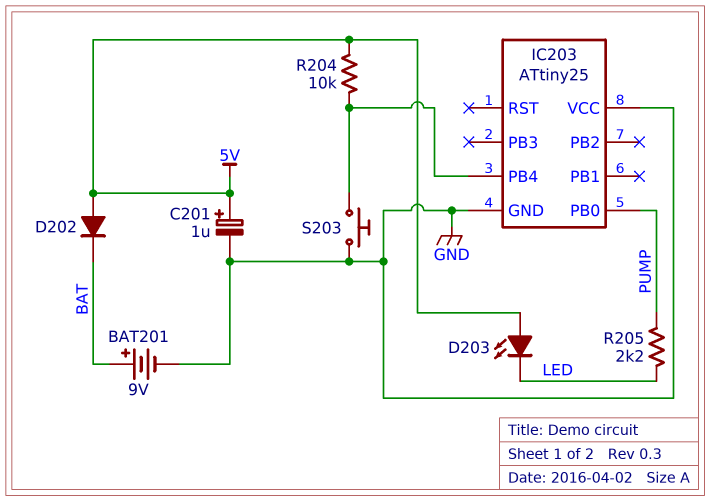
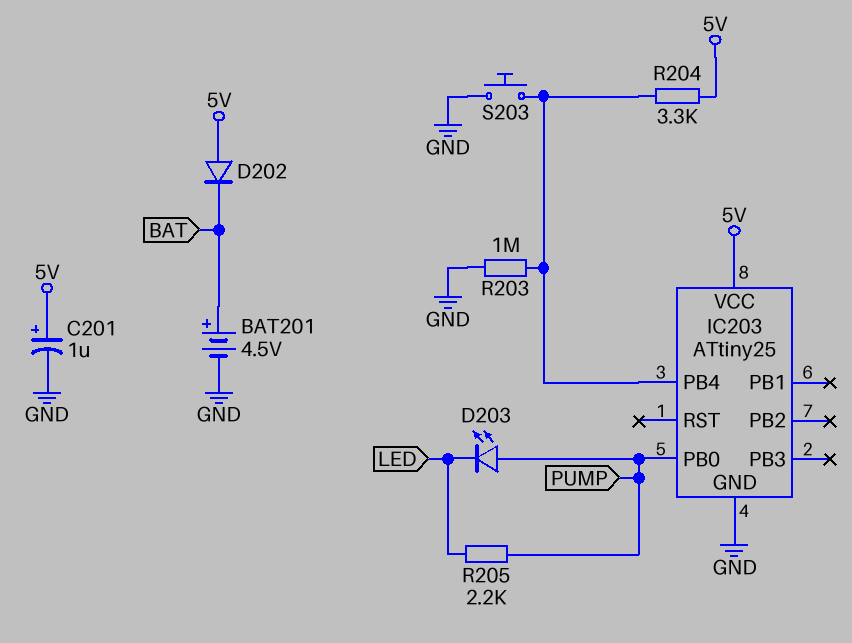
BAT201: 9V (plus BAT, minus GND) -> 4.5V (plus BAT, minus GND)
D203: LED (A 5V, K LED) -> LED (A PUMP, K LED)
IC203 pin VCC: GND -> 5V
R203: none -> 1M (GND, IC203/PB4)
R204: 10k (5V, IC203/PB4) -> 3.3k (5V, IC203/PB4)

